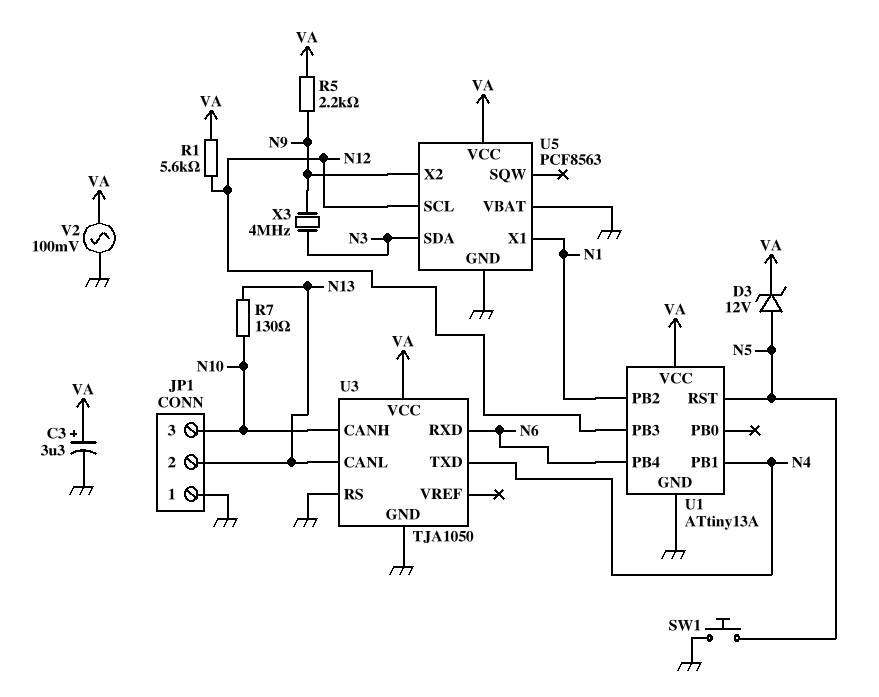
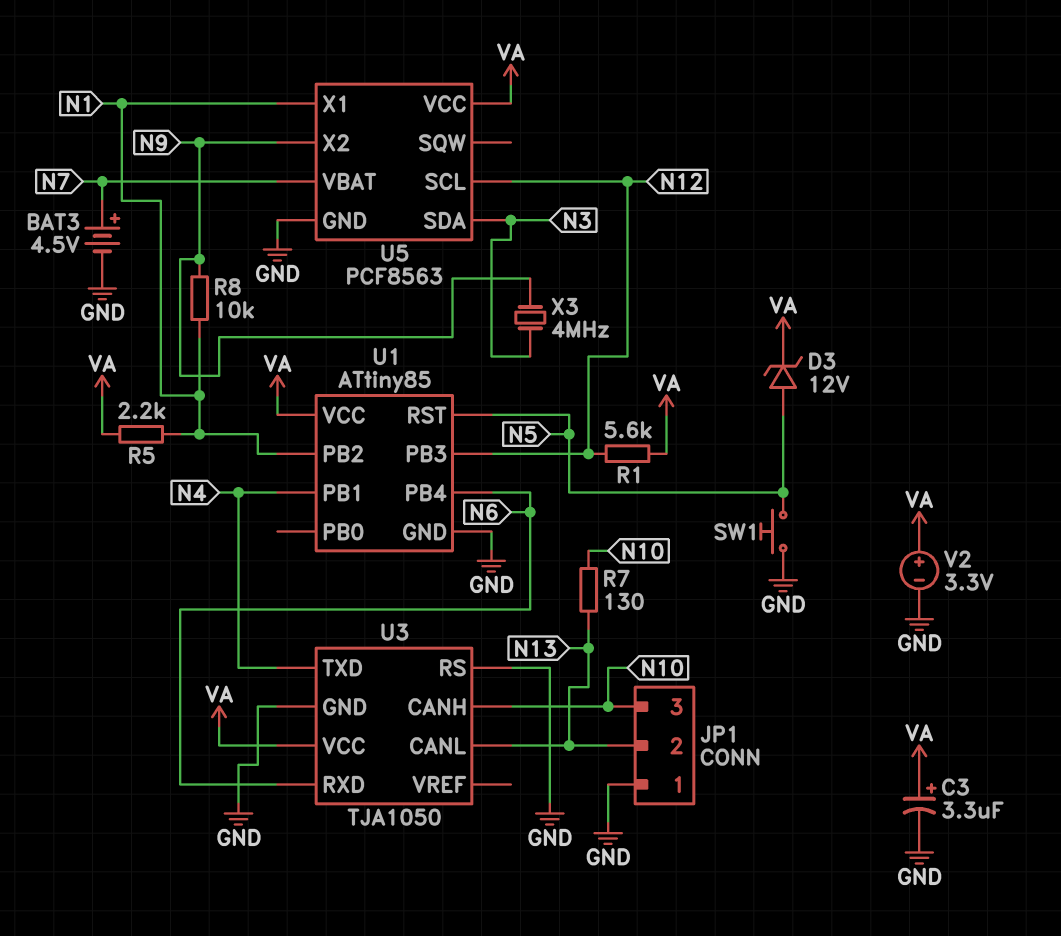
BAT3: none -> 4.5V (plus N7, minus GND)
R5: 2.2k (N9, VA) -> 2.2k (N1, VA)
R8: none -> 10k (N1, N9)
U1: ATtiny13A -> ATtiny85
U5 pin VBAT: GND -> N7
V2: AC 100mV (GND, VA) -> 3.3V (plus VA, minus GND)

